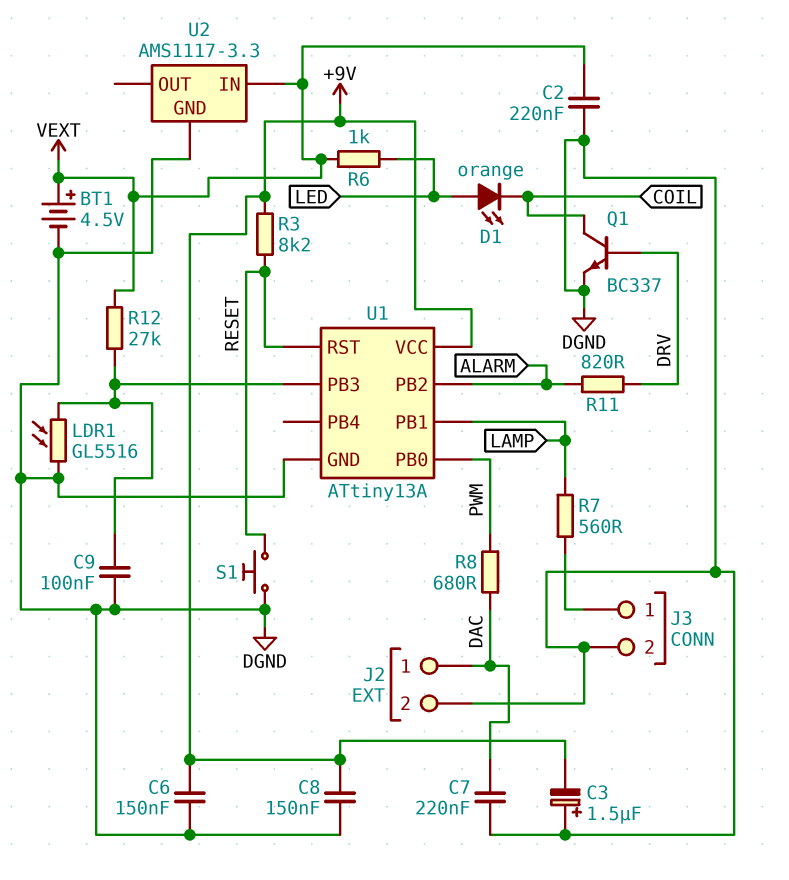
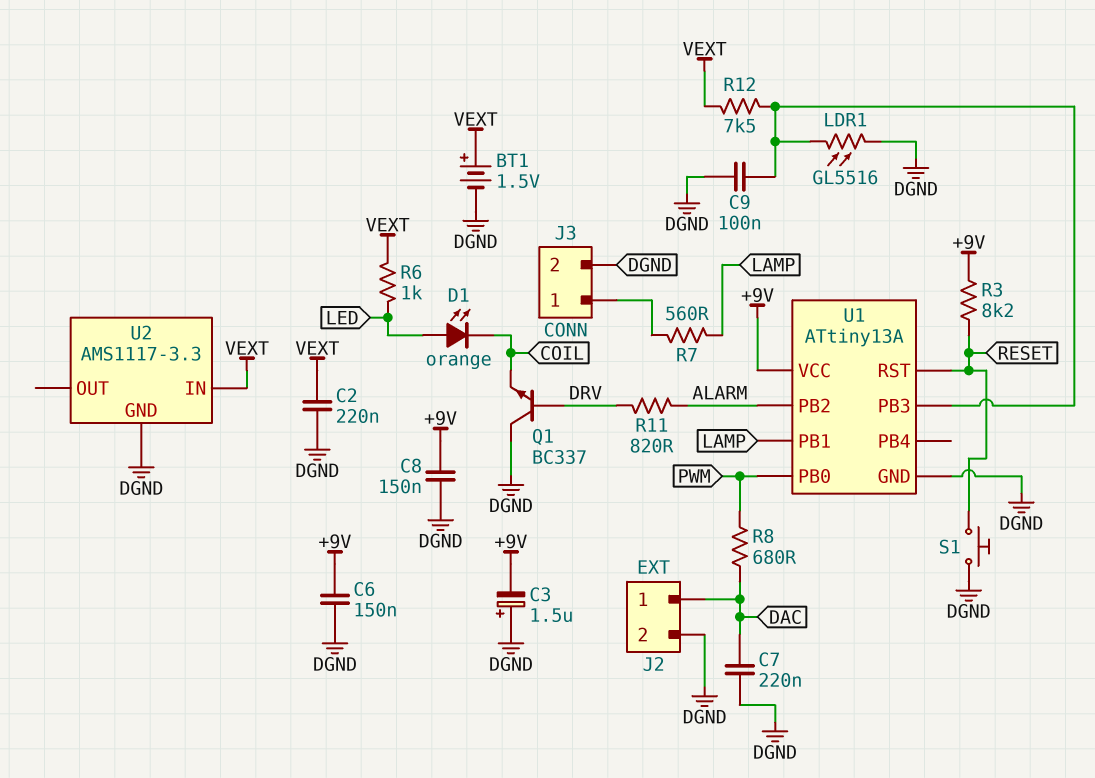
BT1: 4.5V (plus VEXT, minus DGND) -> 1.5V (plus VEXT, minus DGND)
Q1: NPN BC337 (B DRV, C COIL, E DGND) -> NPN BC337 (B DRV, C DGND, E COIL)
R12: 27k (U1/PB3, VEXT) -> 7.5k (U1/PB3, VEXT)

